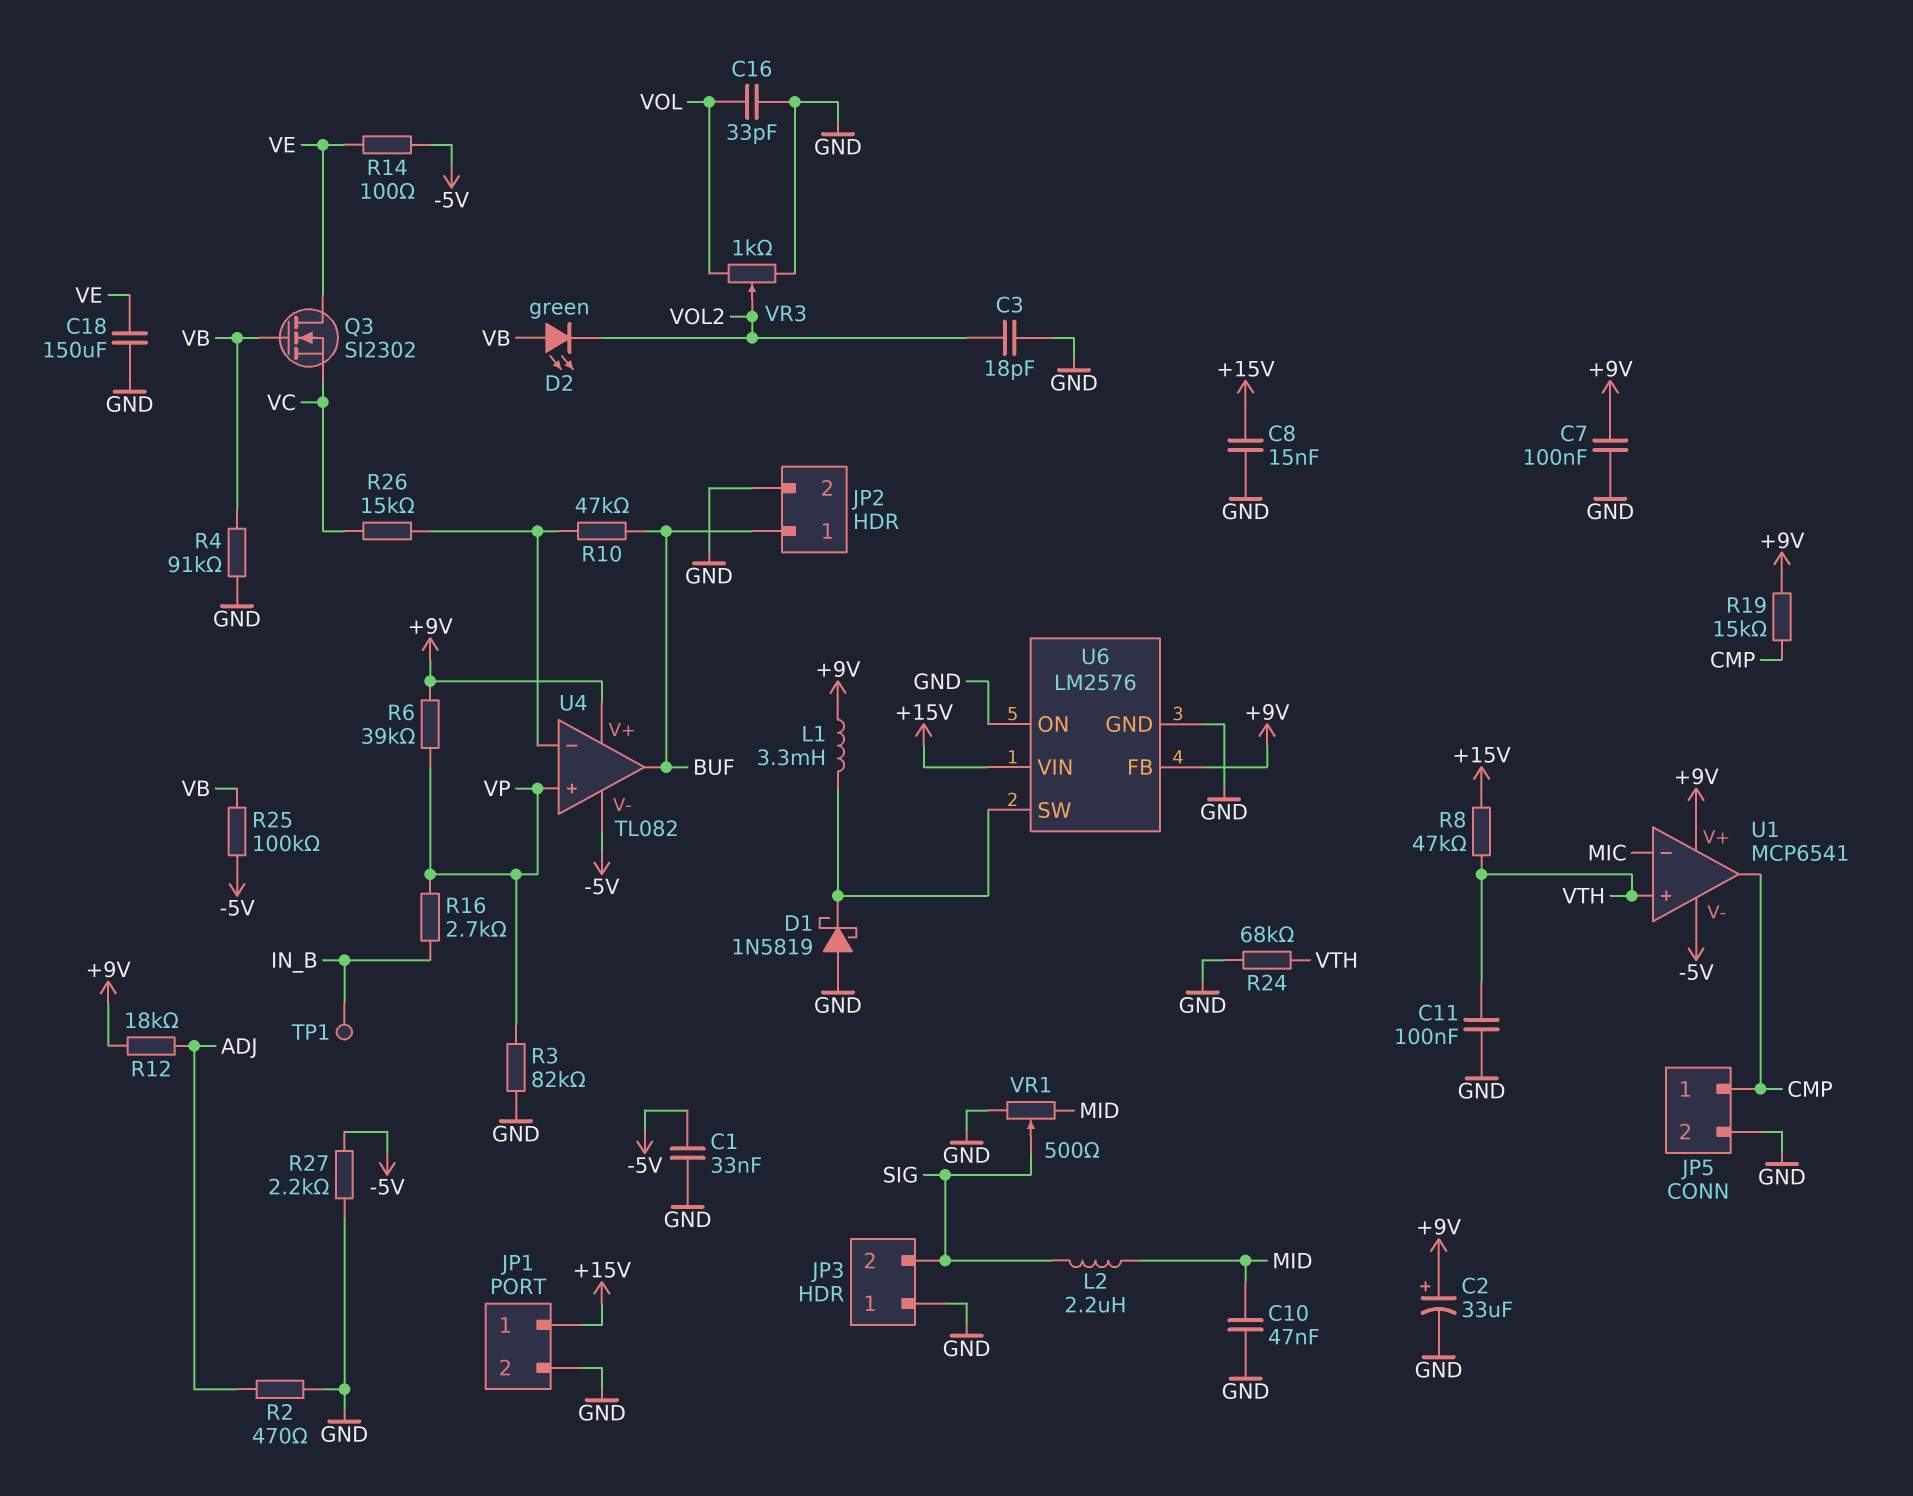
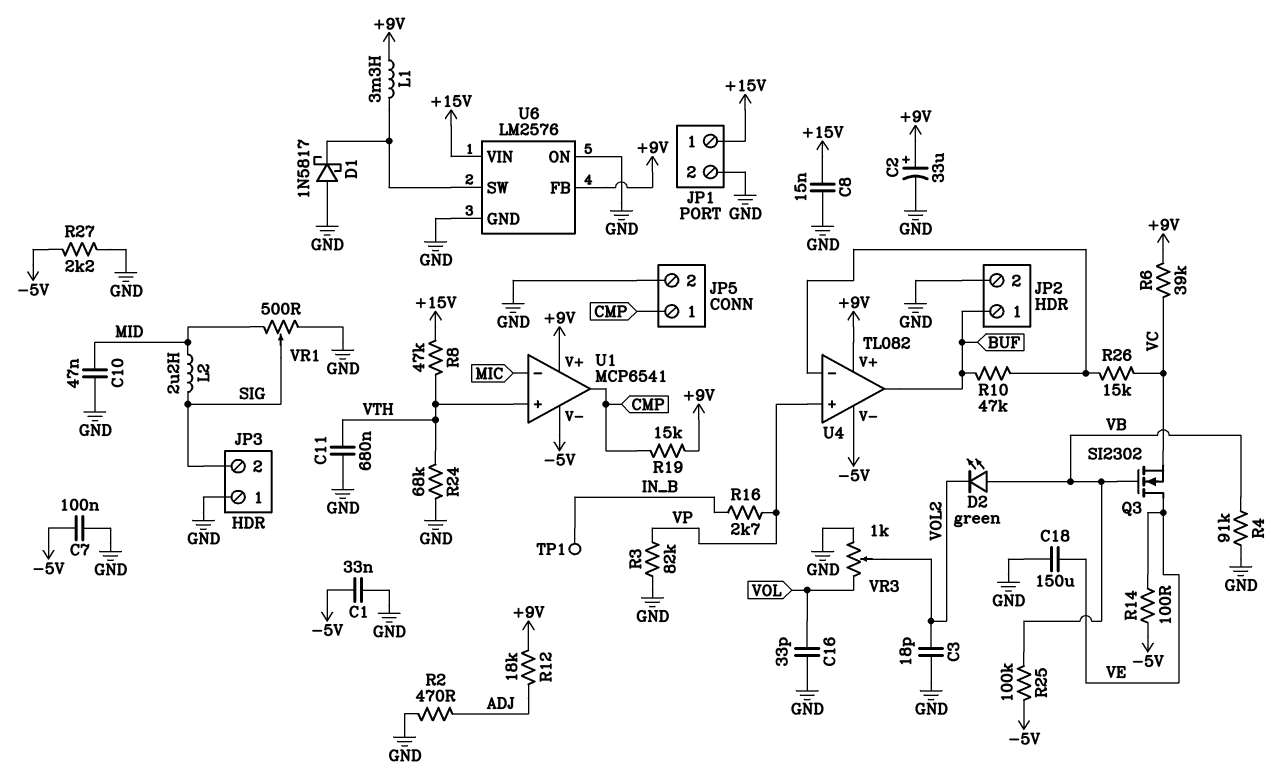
C7: 100nF (+9V, GND) -> 100nF (-5V, GND)
C11: 100nF (GND, VTH) -> 680nF (GND, VTH)
D1: schottky 1N5819 (A GND, K U6/SW) -> schottky 1N5817 (A GND, K U6/SW)
R6: 39k (+9V, VP) -> 39k (+9V, VC)

